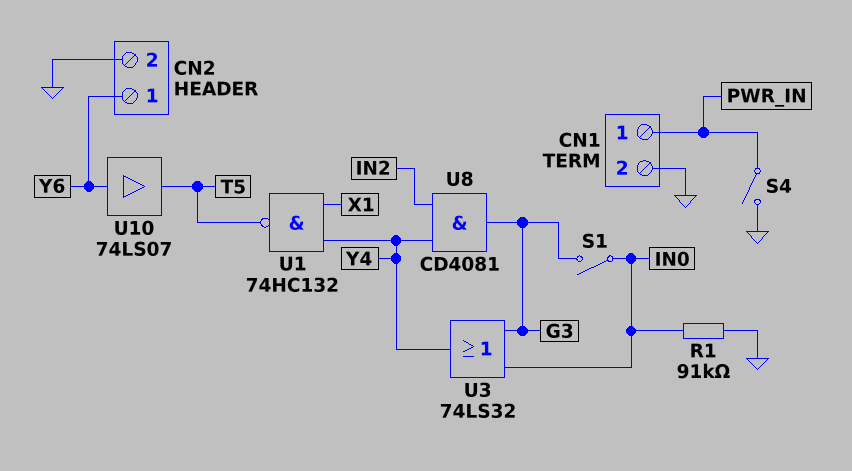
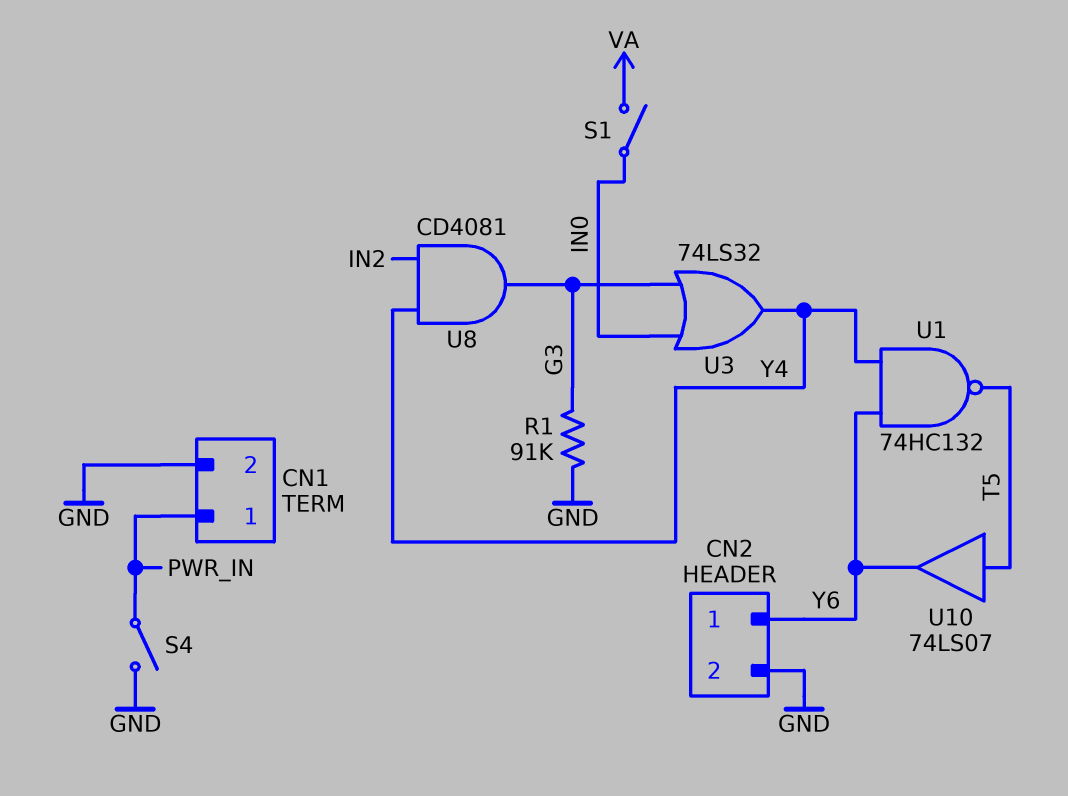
R1: 91k (GND, IN0) -> 91k (G3, GND)
S1: switch (G3, IN0) -> switch (IN0, VA)
U1: NAND 74HC132 (in X1, in Y4, out T5) -> NAND 74HC132 (in Y4, in Y6, out T5)
U10: buffer 74LS07 (in Y6, out T5) -> buffer 74LS07 (in T5, out Y6)

